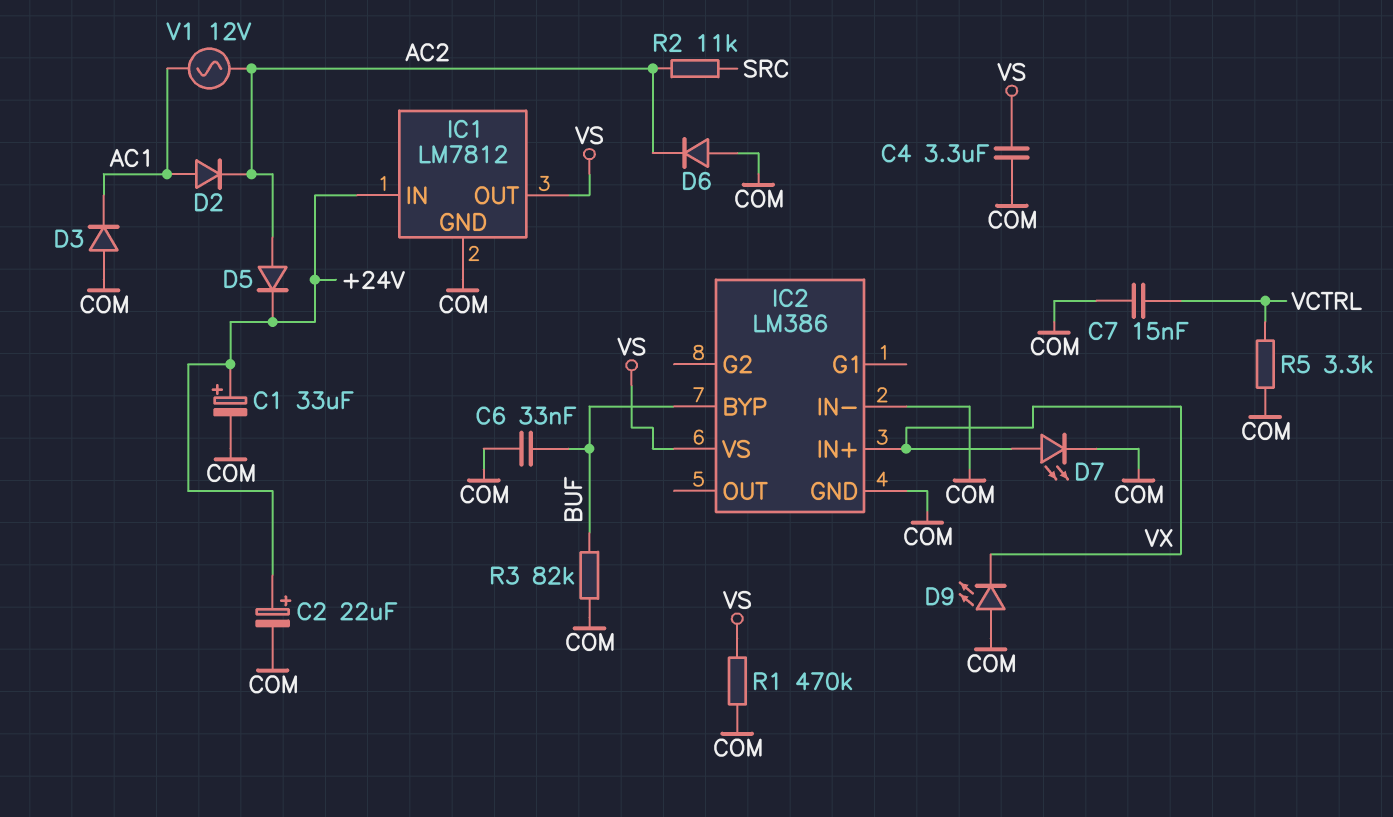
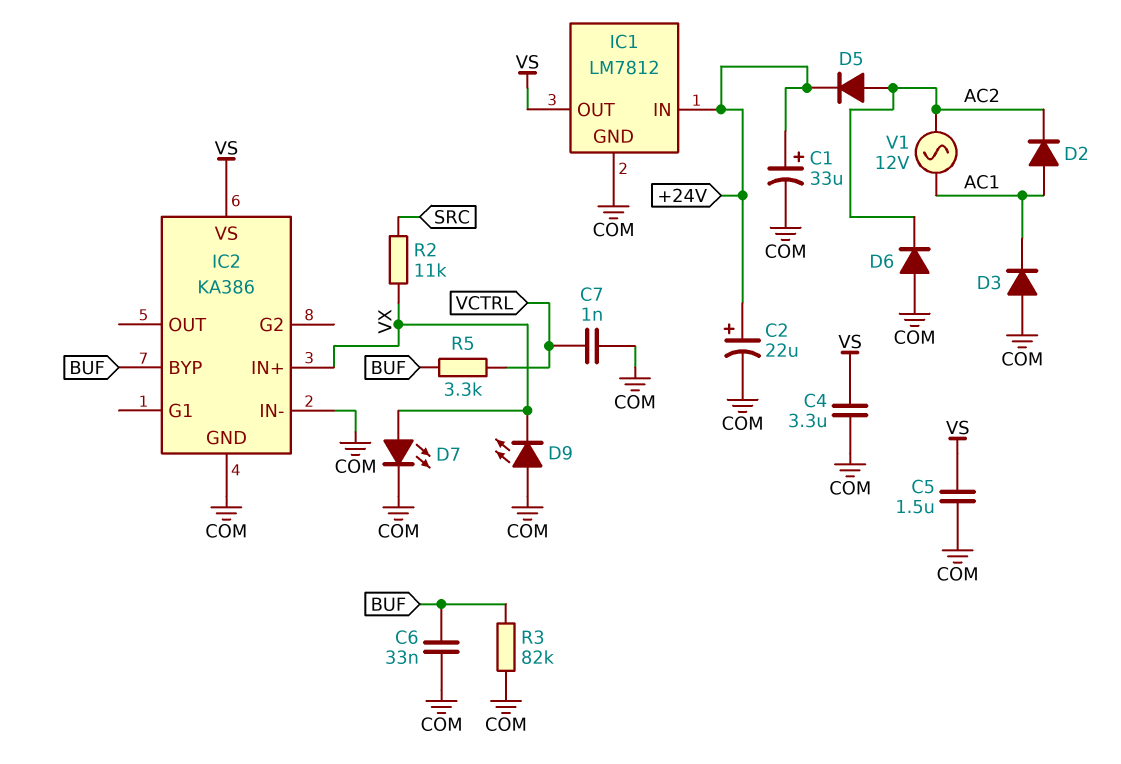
C5: none -> 1.5uF (COM, VS)
C7: 15nF (COM, VCTRL) -> 1nF (COM, VCTRL)
IC2: LM386 -> KA386
R1: 470k (COM, VS) -> none
R2: 11k (AC2, SRC) -> 11k (SRC, VX)
R5: 3.3k (COM, VCTRL) -> 3.3k (BUF, VCTRL)

